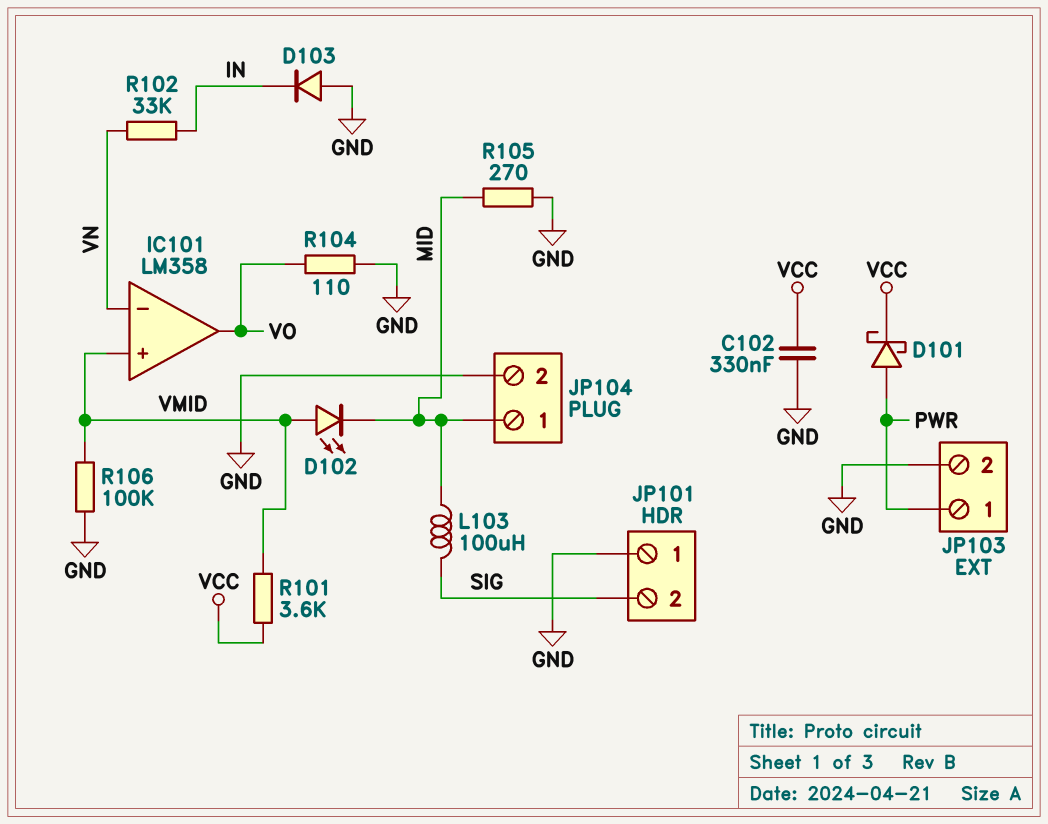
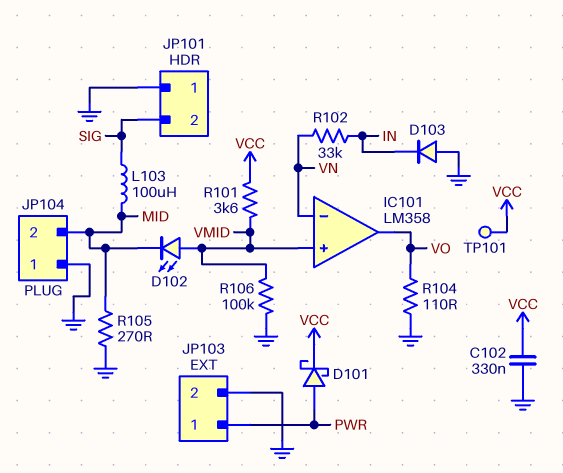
JP104 pin 1: MID -> GND
JP104 pin 2: GND -> MID
TP101: none -> test point (VCC)

